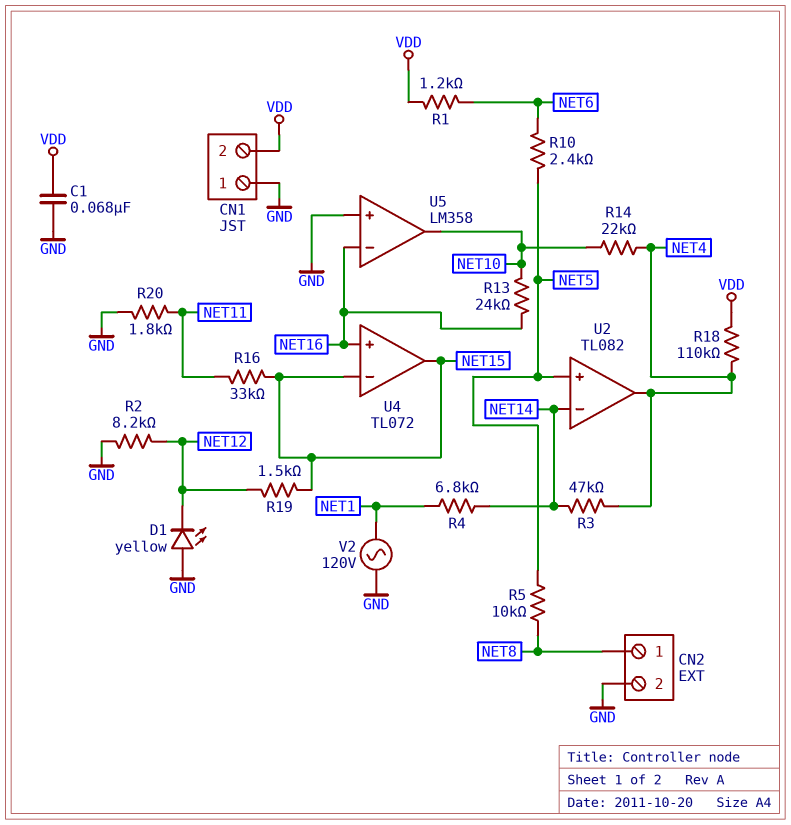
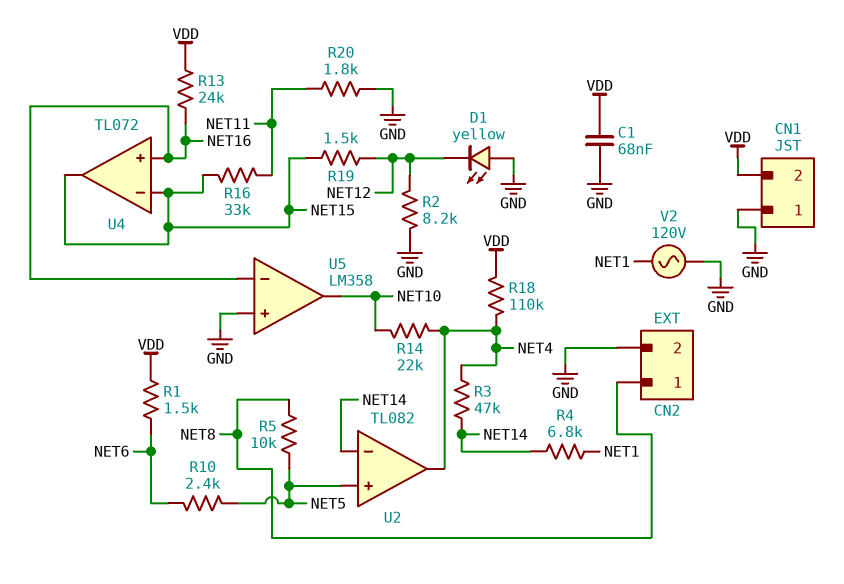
R1: 1.2k (NET6, VDD) -> 1.5k (NET6, VDD)
R13: 24k (NET10, NET16) -> 24k (NET16, VDD)

